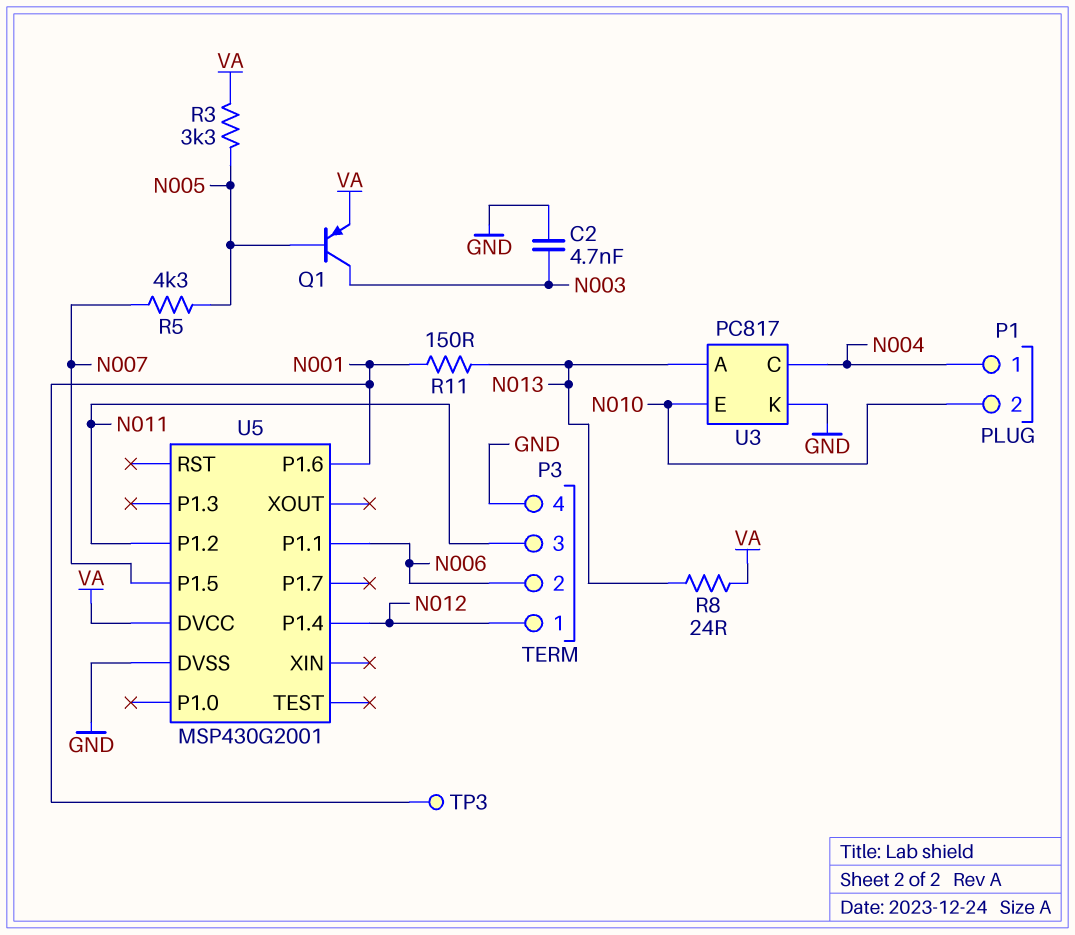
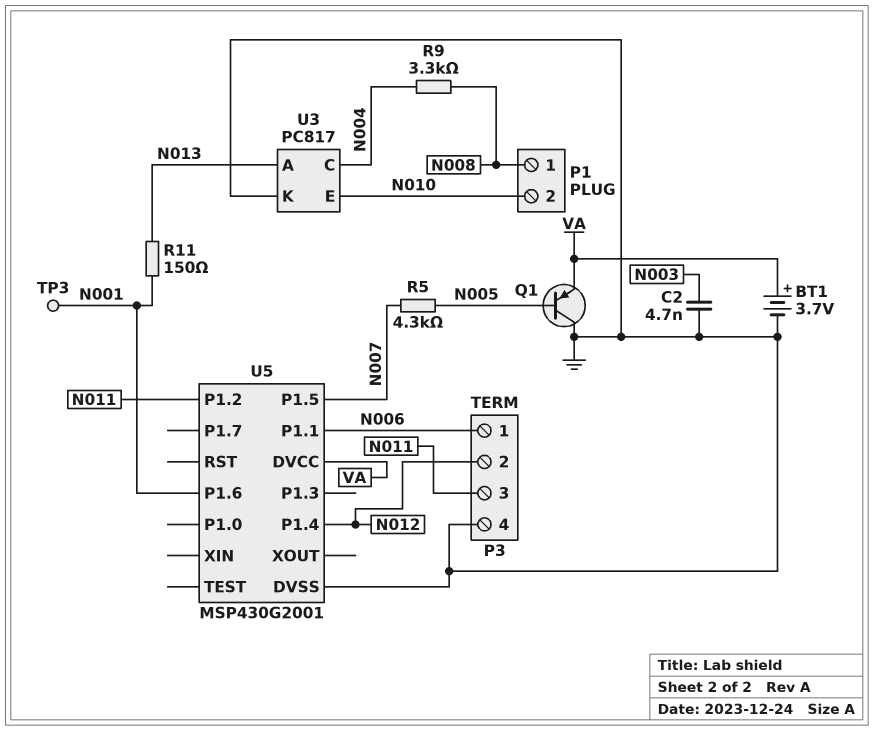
BT1: none -> 3.7V (plus VA, minus GND)
P1 pin 1: N004 -> N008
P3 pin 1: N012 -> N006
P3 pin 2: N006 -> N012
Q1: PNP (B N005, C N003, E VA) -> PNP (B N005, C GND, E VA)
R3: 3.3k (N005, VA) -> none
R8: 24 (N013, VA) -> none
R9: none -> 3.3k (N004, N008)

